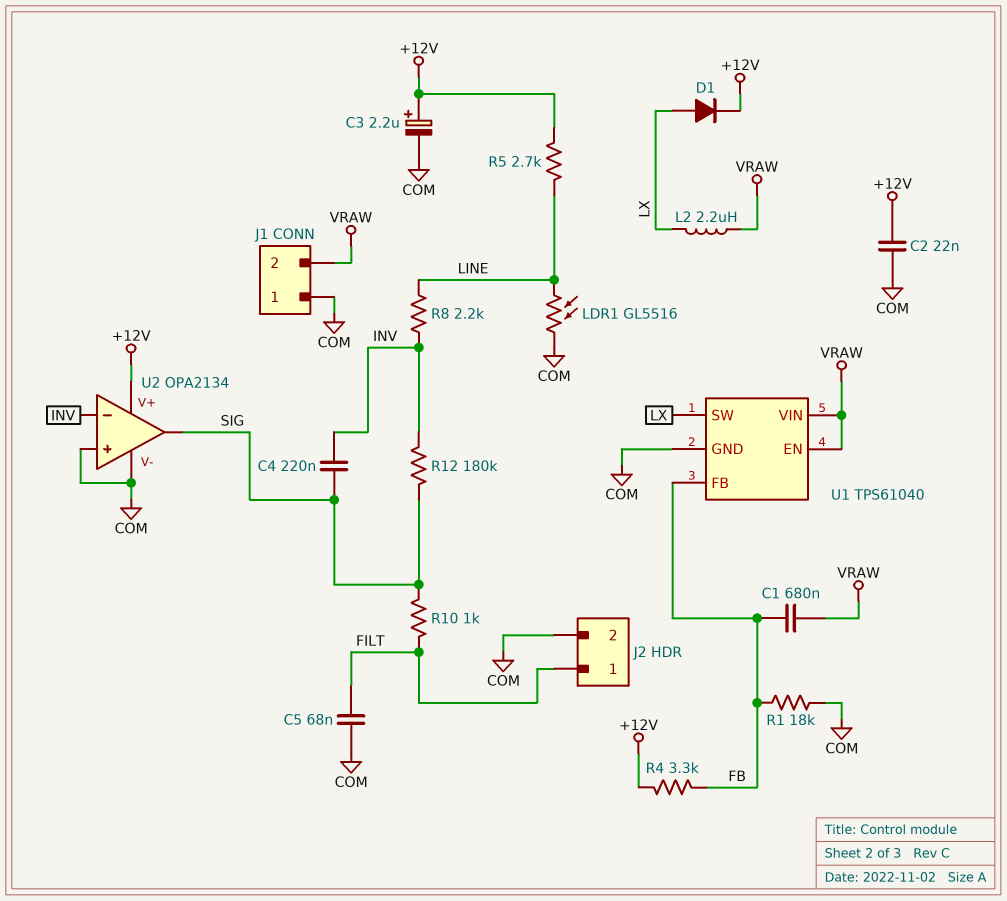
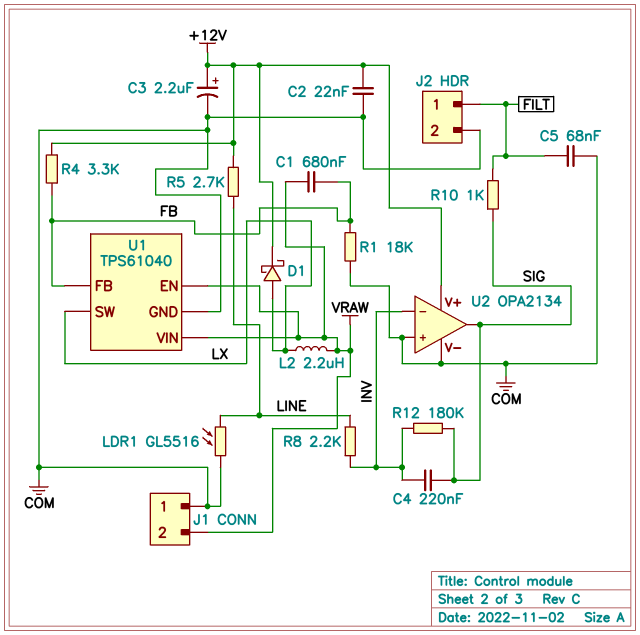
D1: diode (A LX, K +12V) -> schottky (A LX, K +12V)

